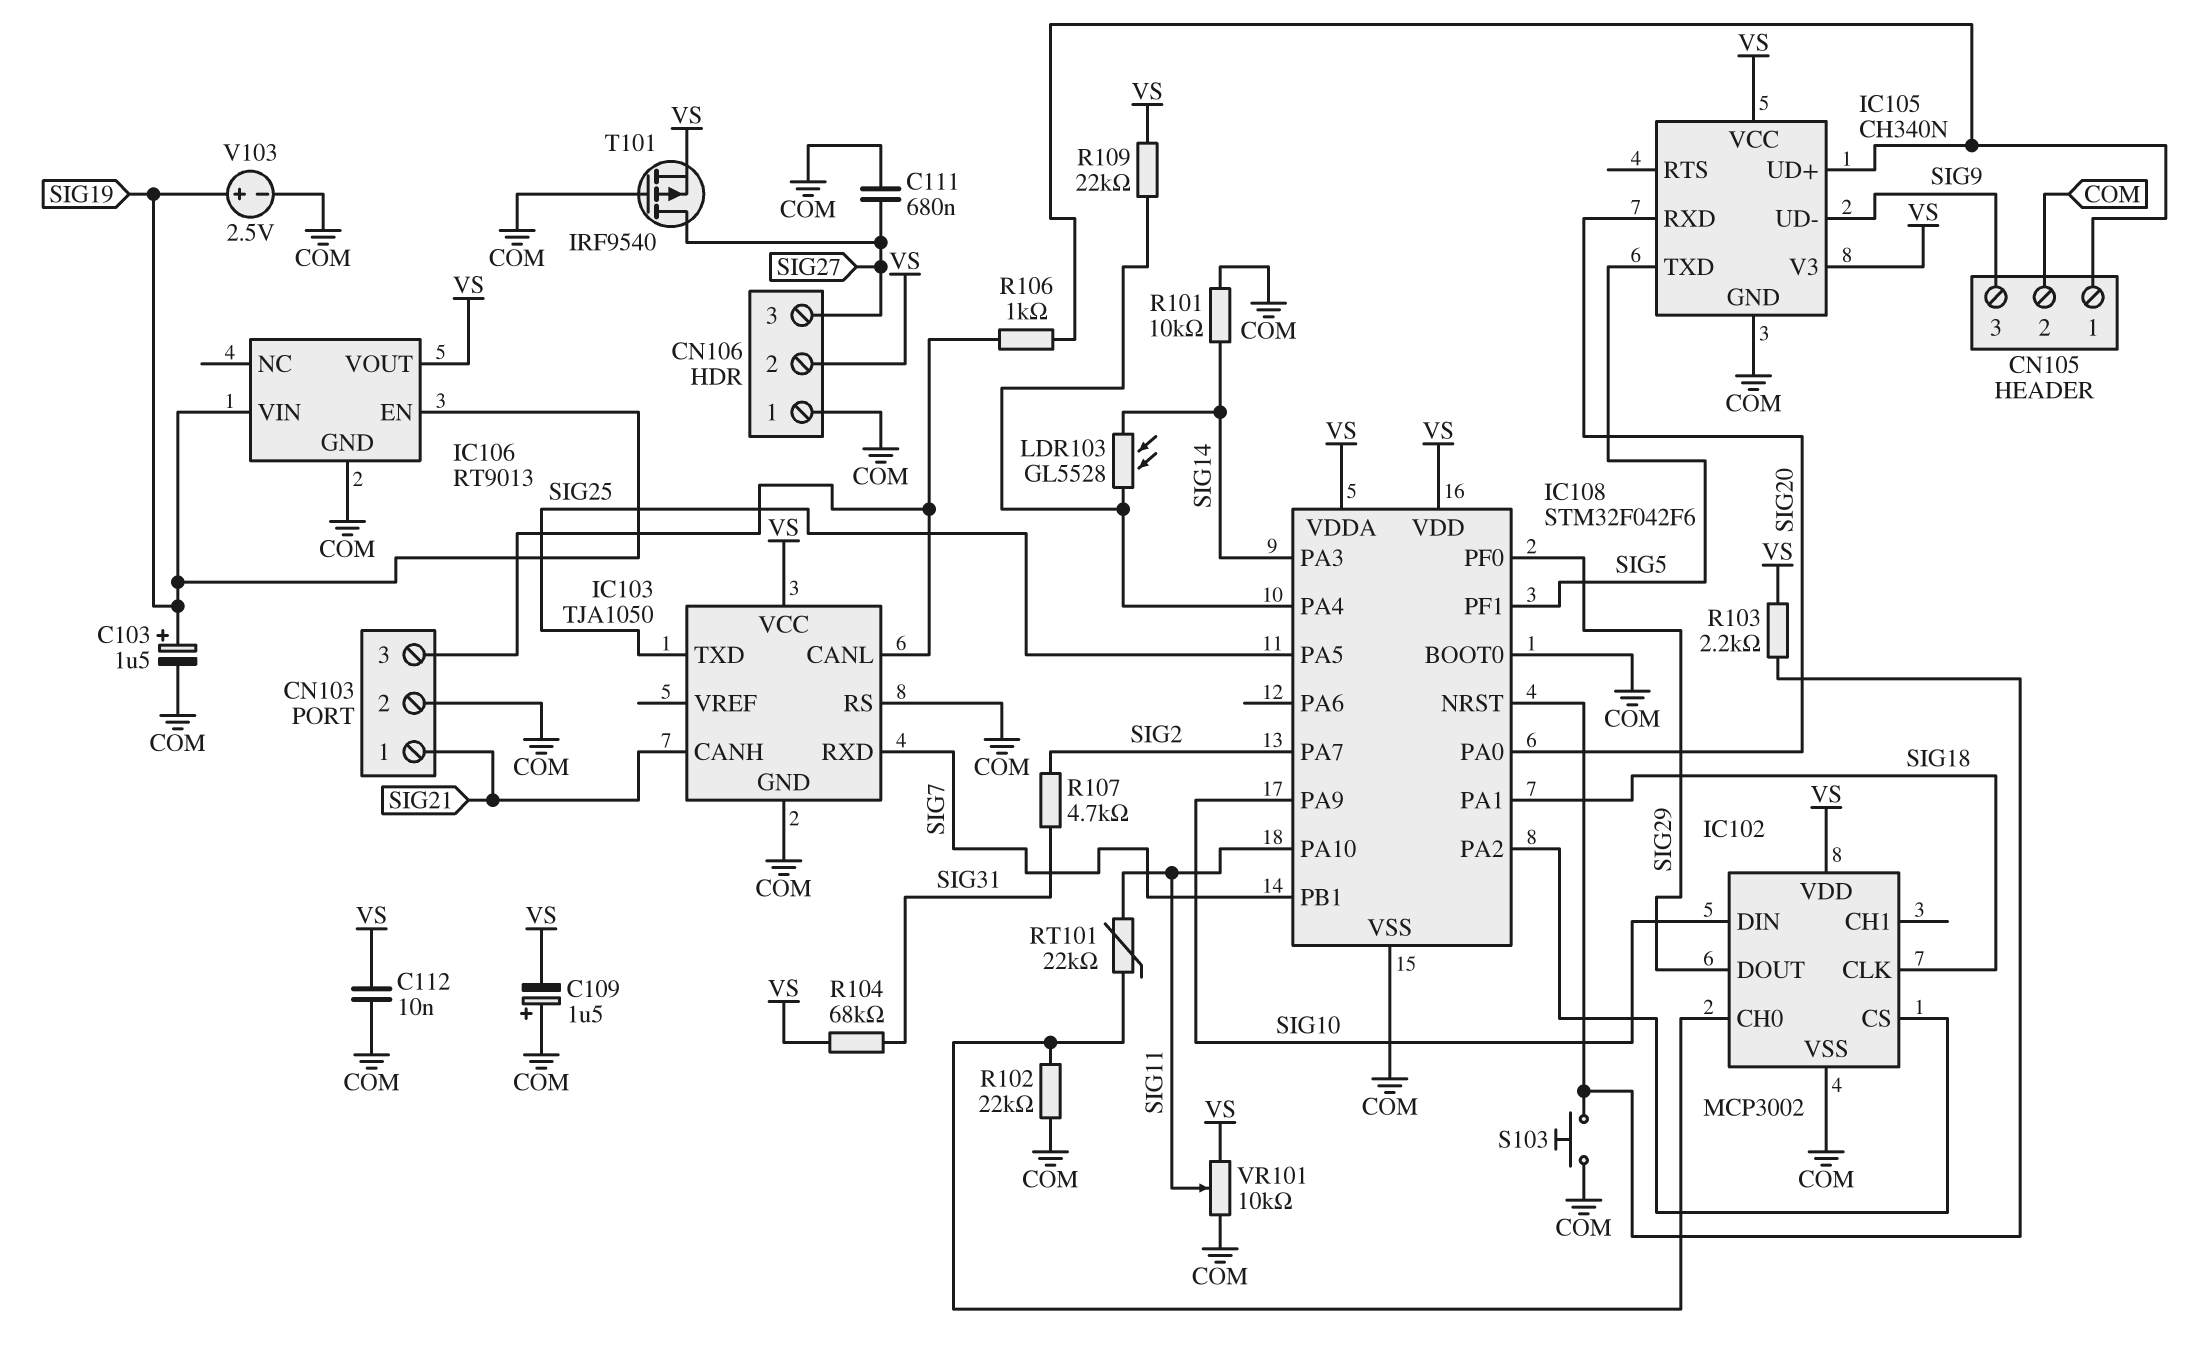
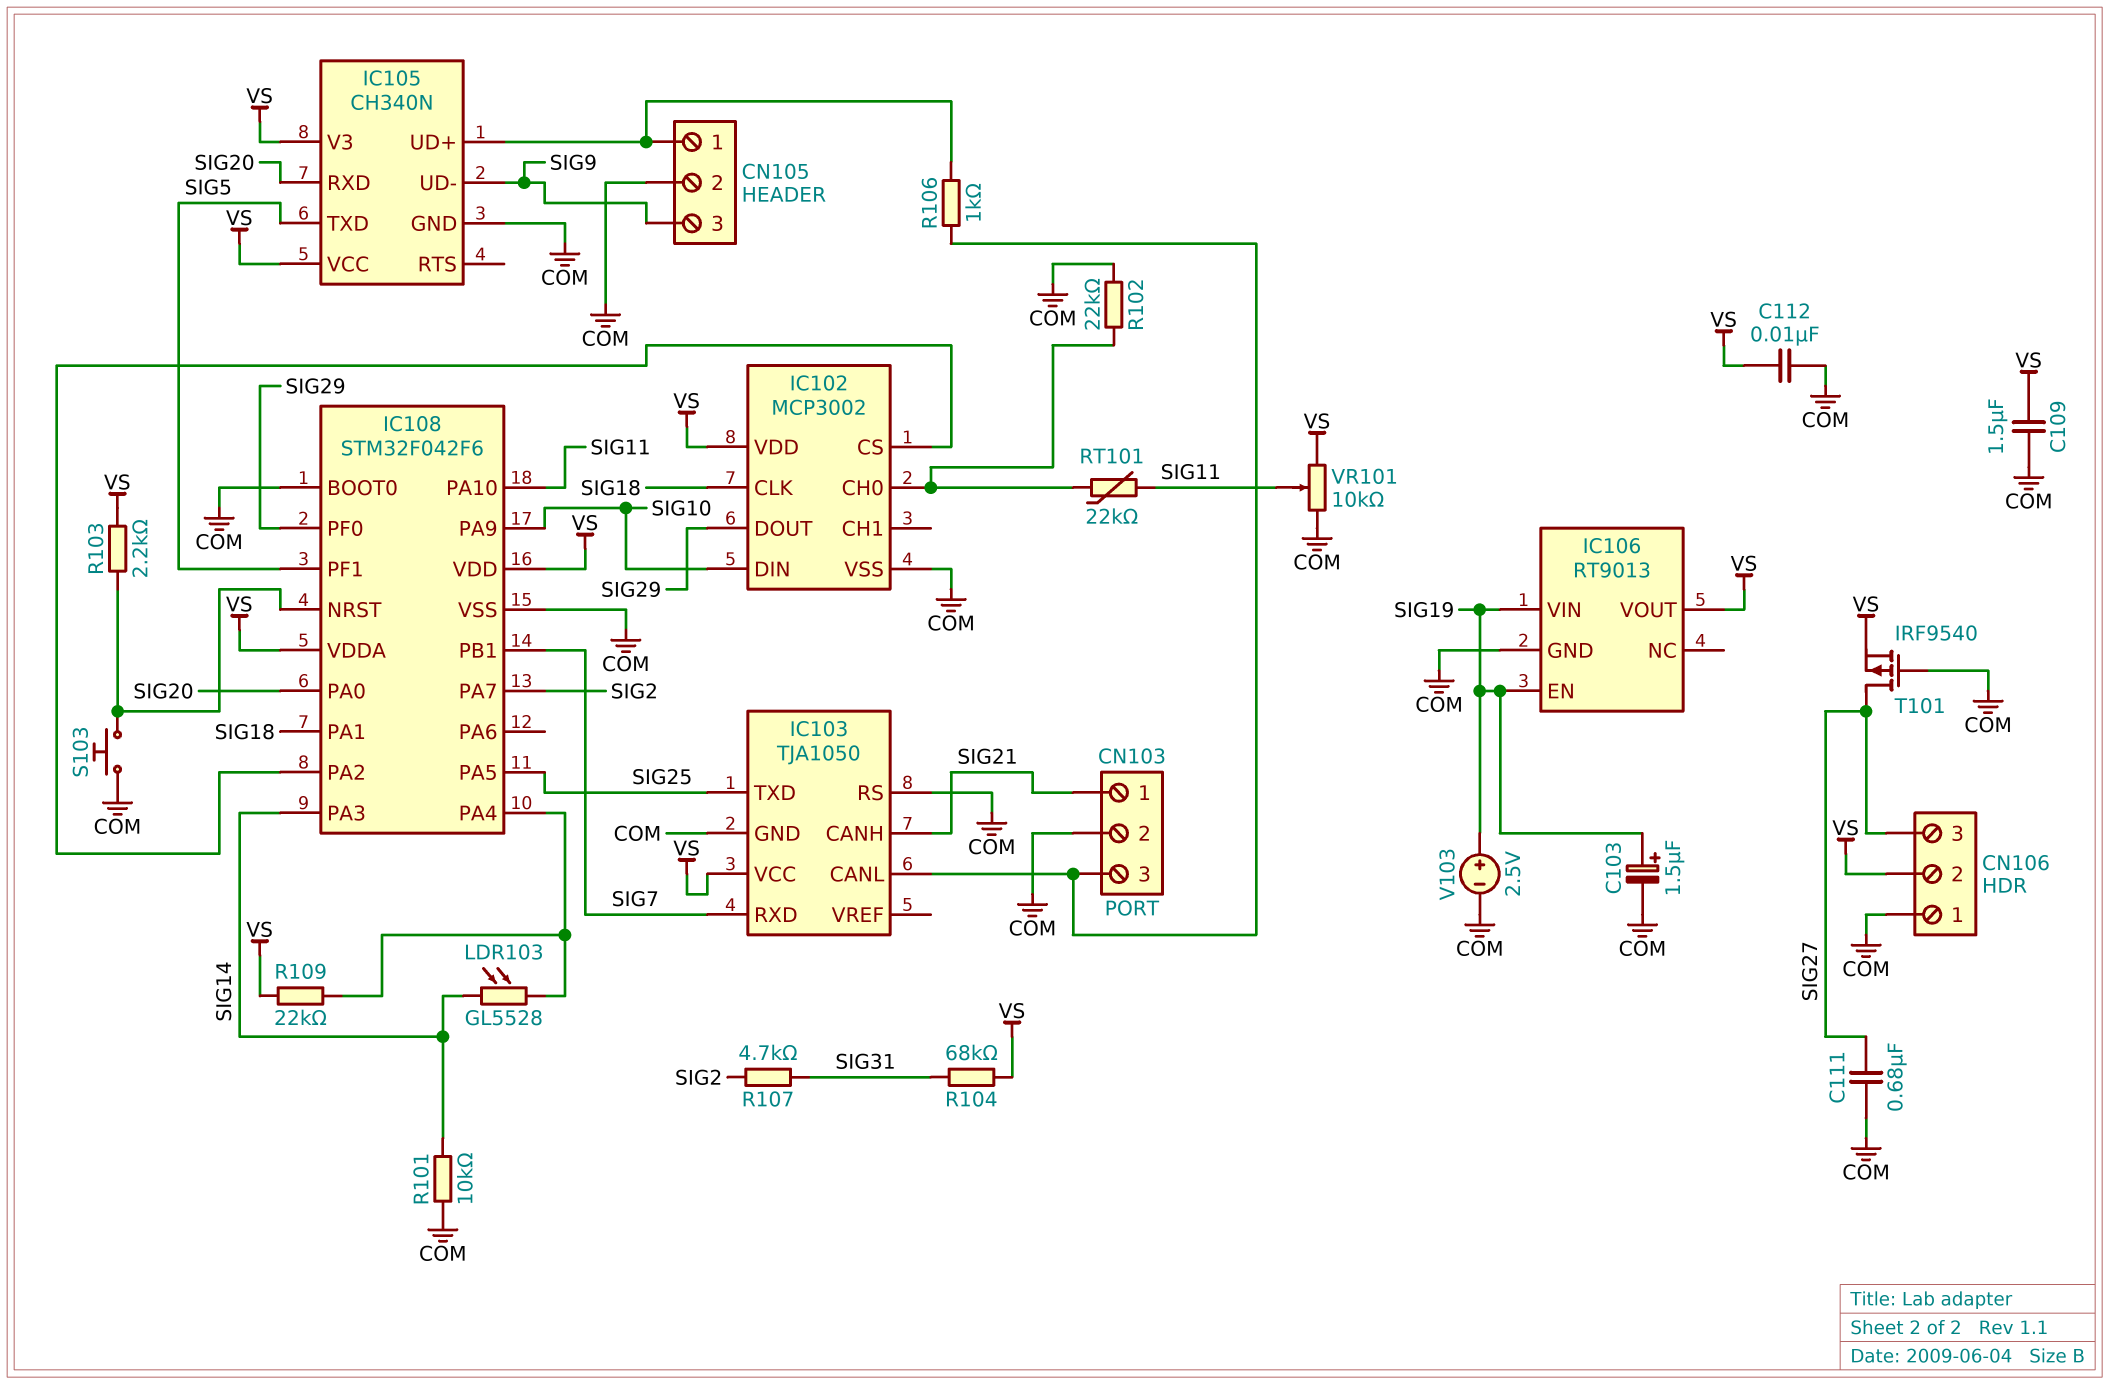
C109: 1.5uF (plus COM, minus VS) -> 1.5uF (COM, VS)

